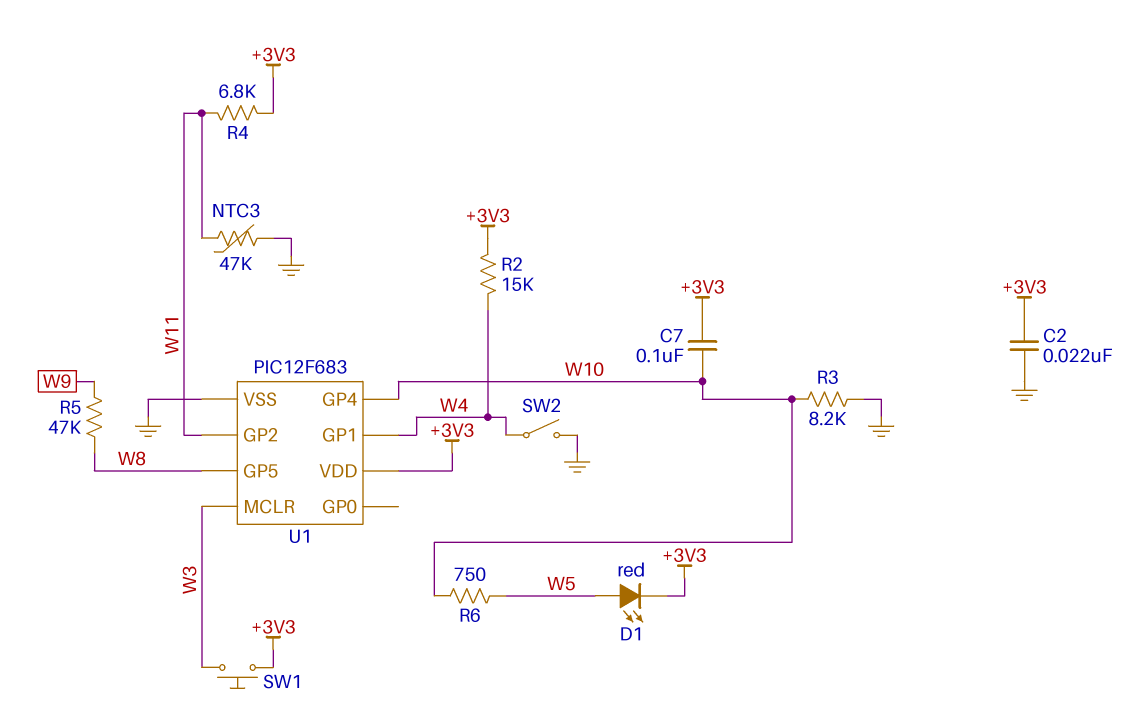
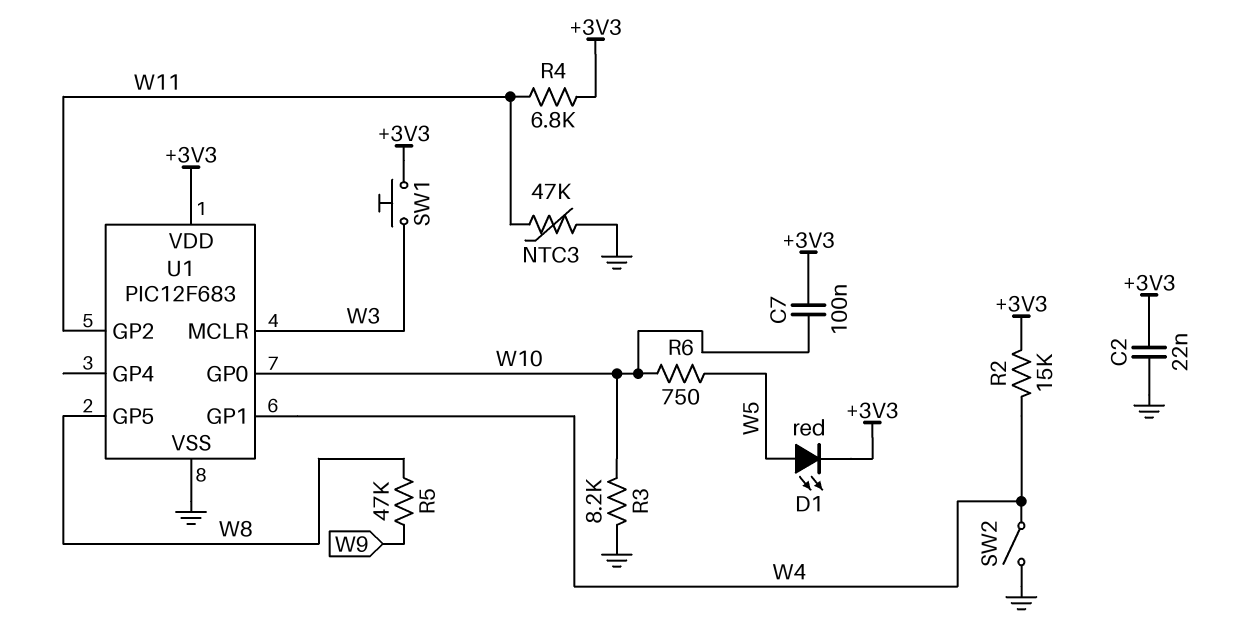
U1 pin GP0: none -> W10
U1 pin GP4: W10 -> none

